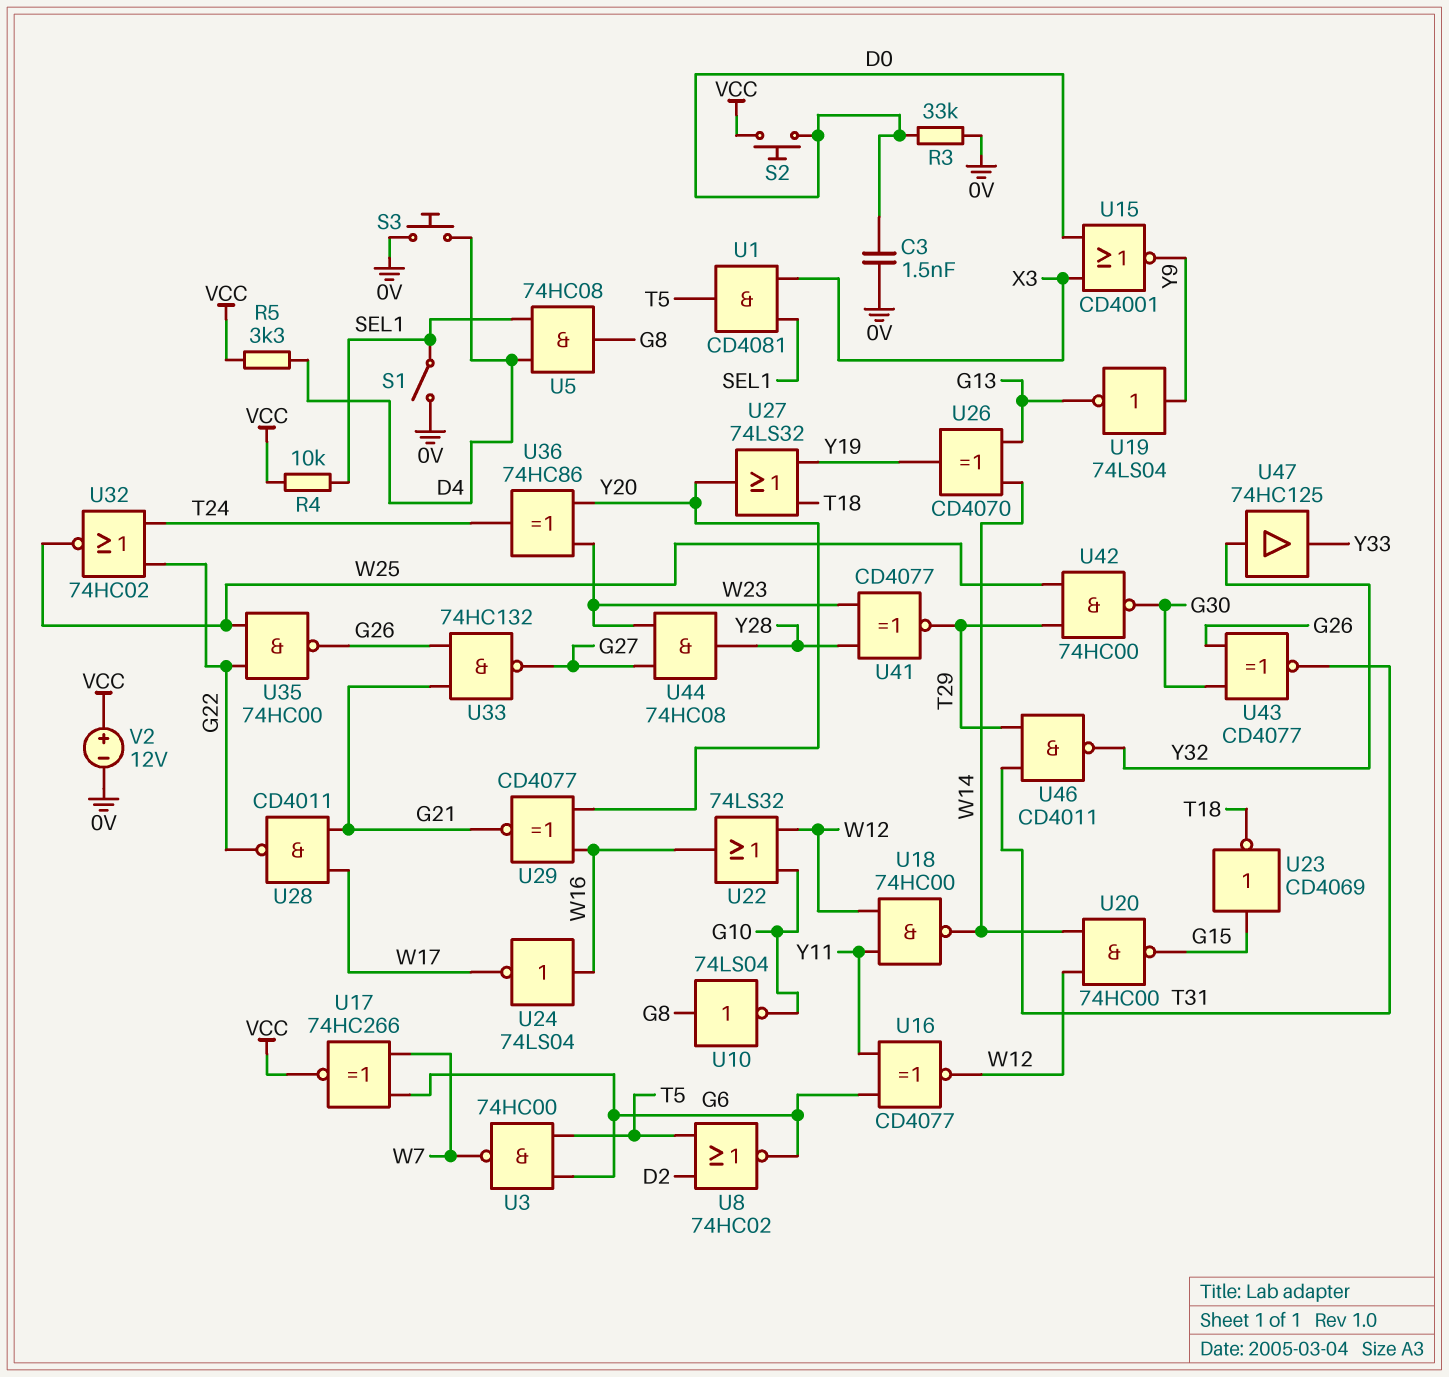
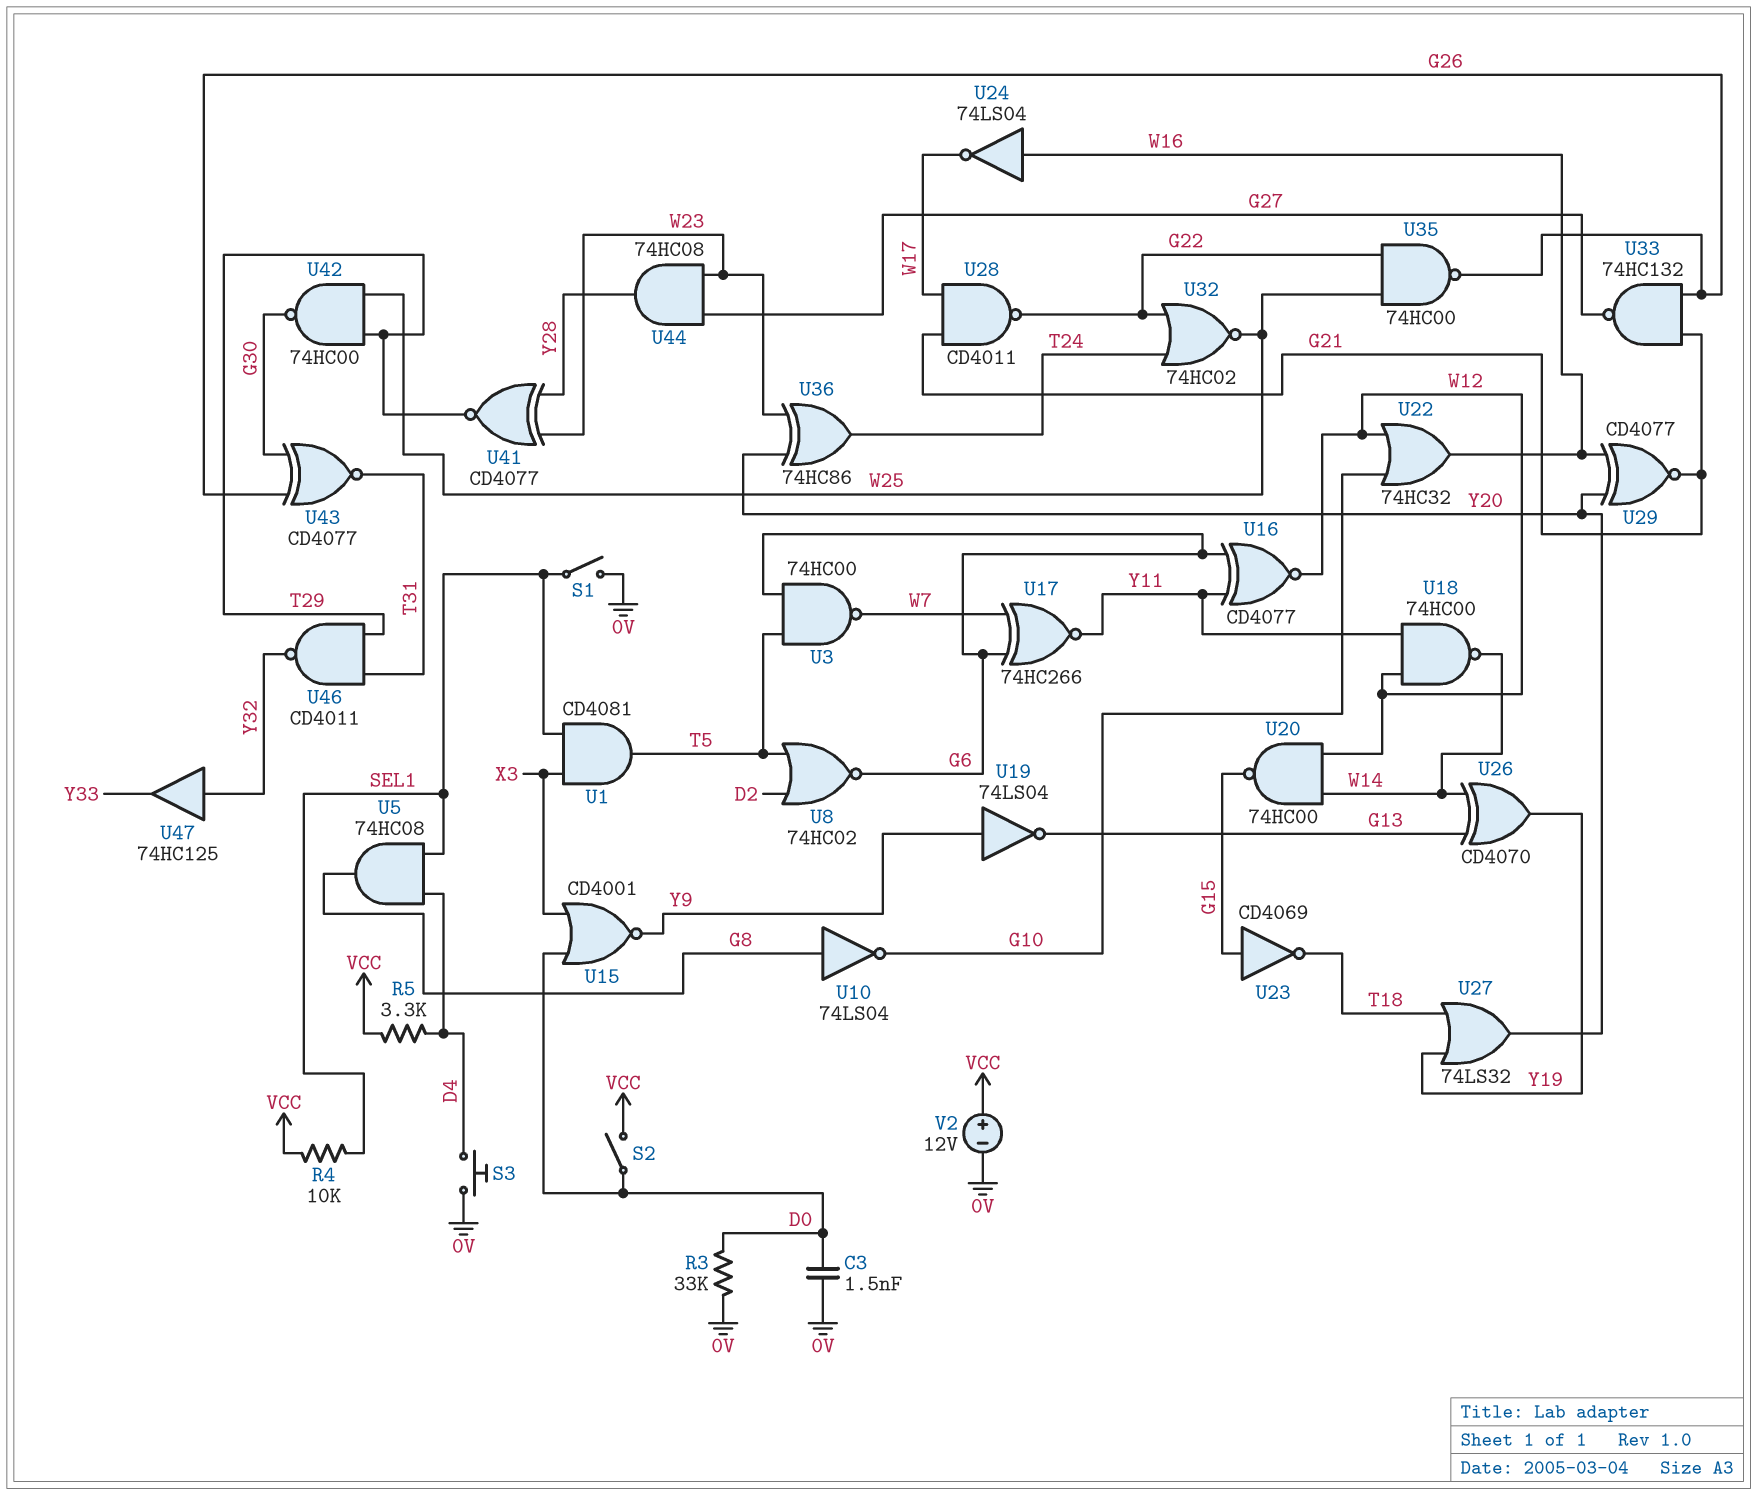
S2: button (D0, VCC) -> switch (D0, VCC)
U17: XNOR 74HC266 (in G6, in W7, out VCC) -> XNOR 74HC266 (in G6, in W7, out Y11)
U22: OR 74LS32 (in G10, in W12, out W16) -> OR 74HC32 (in G10, in W12, out W16)

